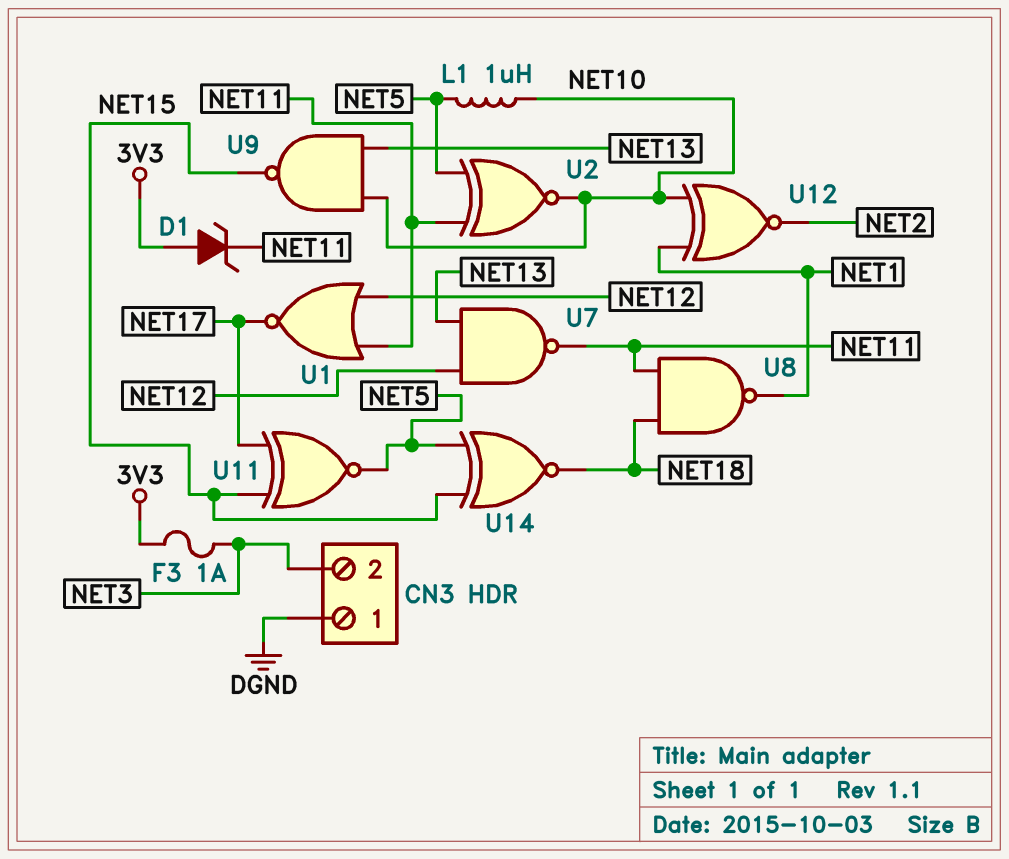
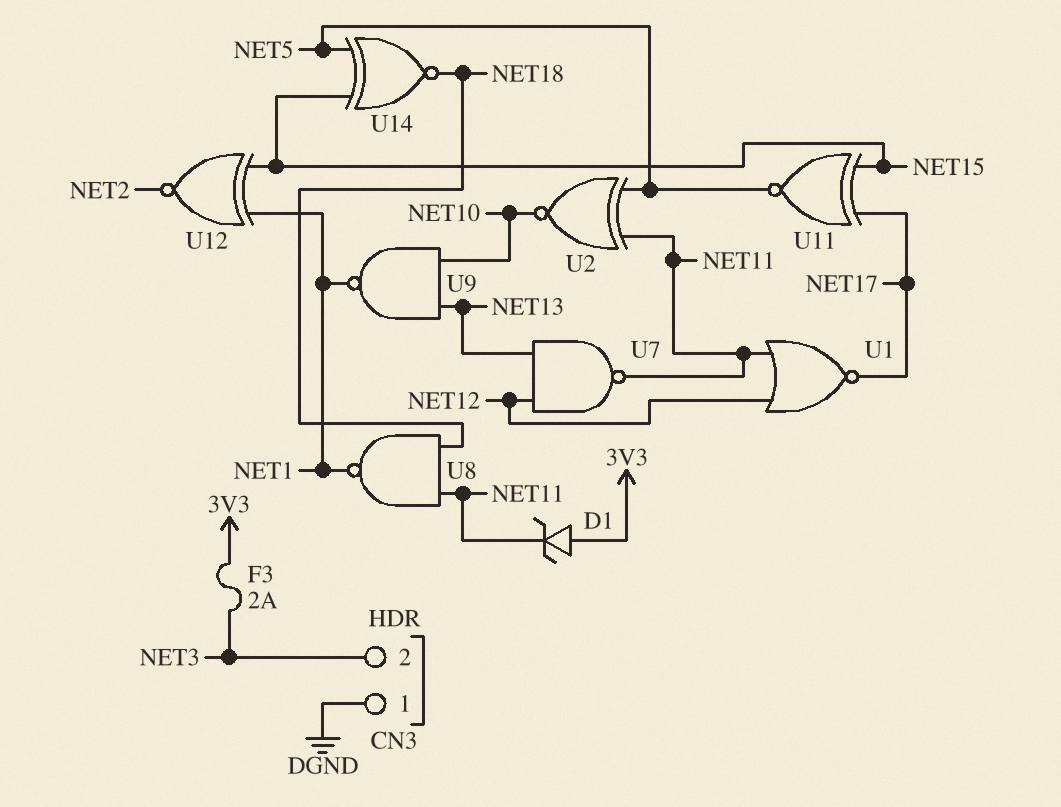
F3: 1A (3V3, NET3) -> 2A (3V3, NET3)
L1: 1uH (NET5, NET10) -> none
U9: NAND (in NET10, in NET13, out NET15) -> NAND (in NET10, in NET13, out NET1)
U12: XNOR (in NET1, in NET10, out NET2) -> XNOR (in NET1, in NET15, out NET2)

